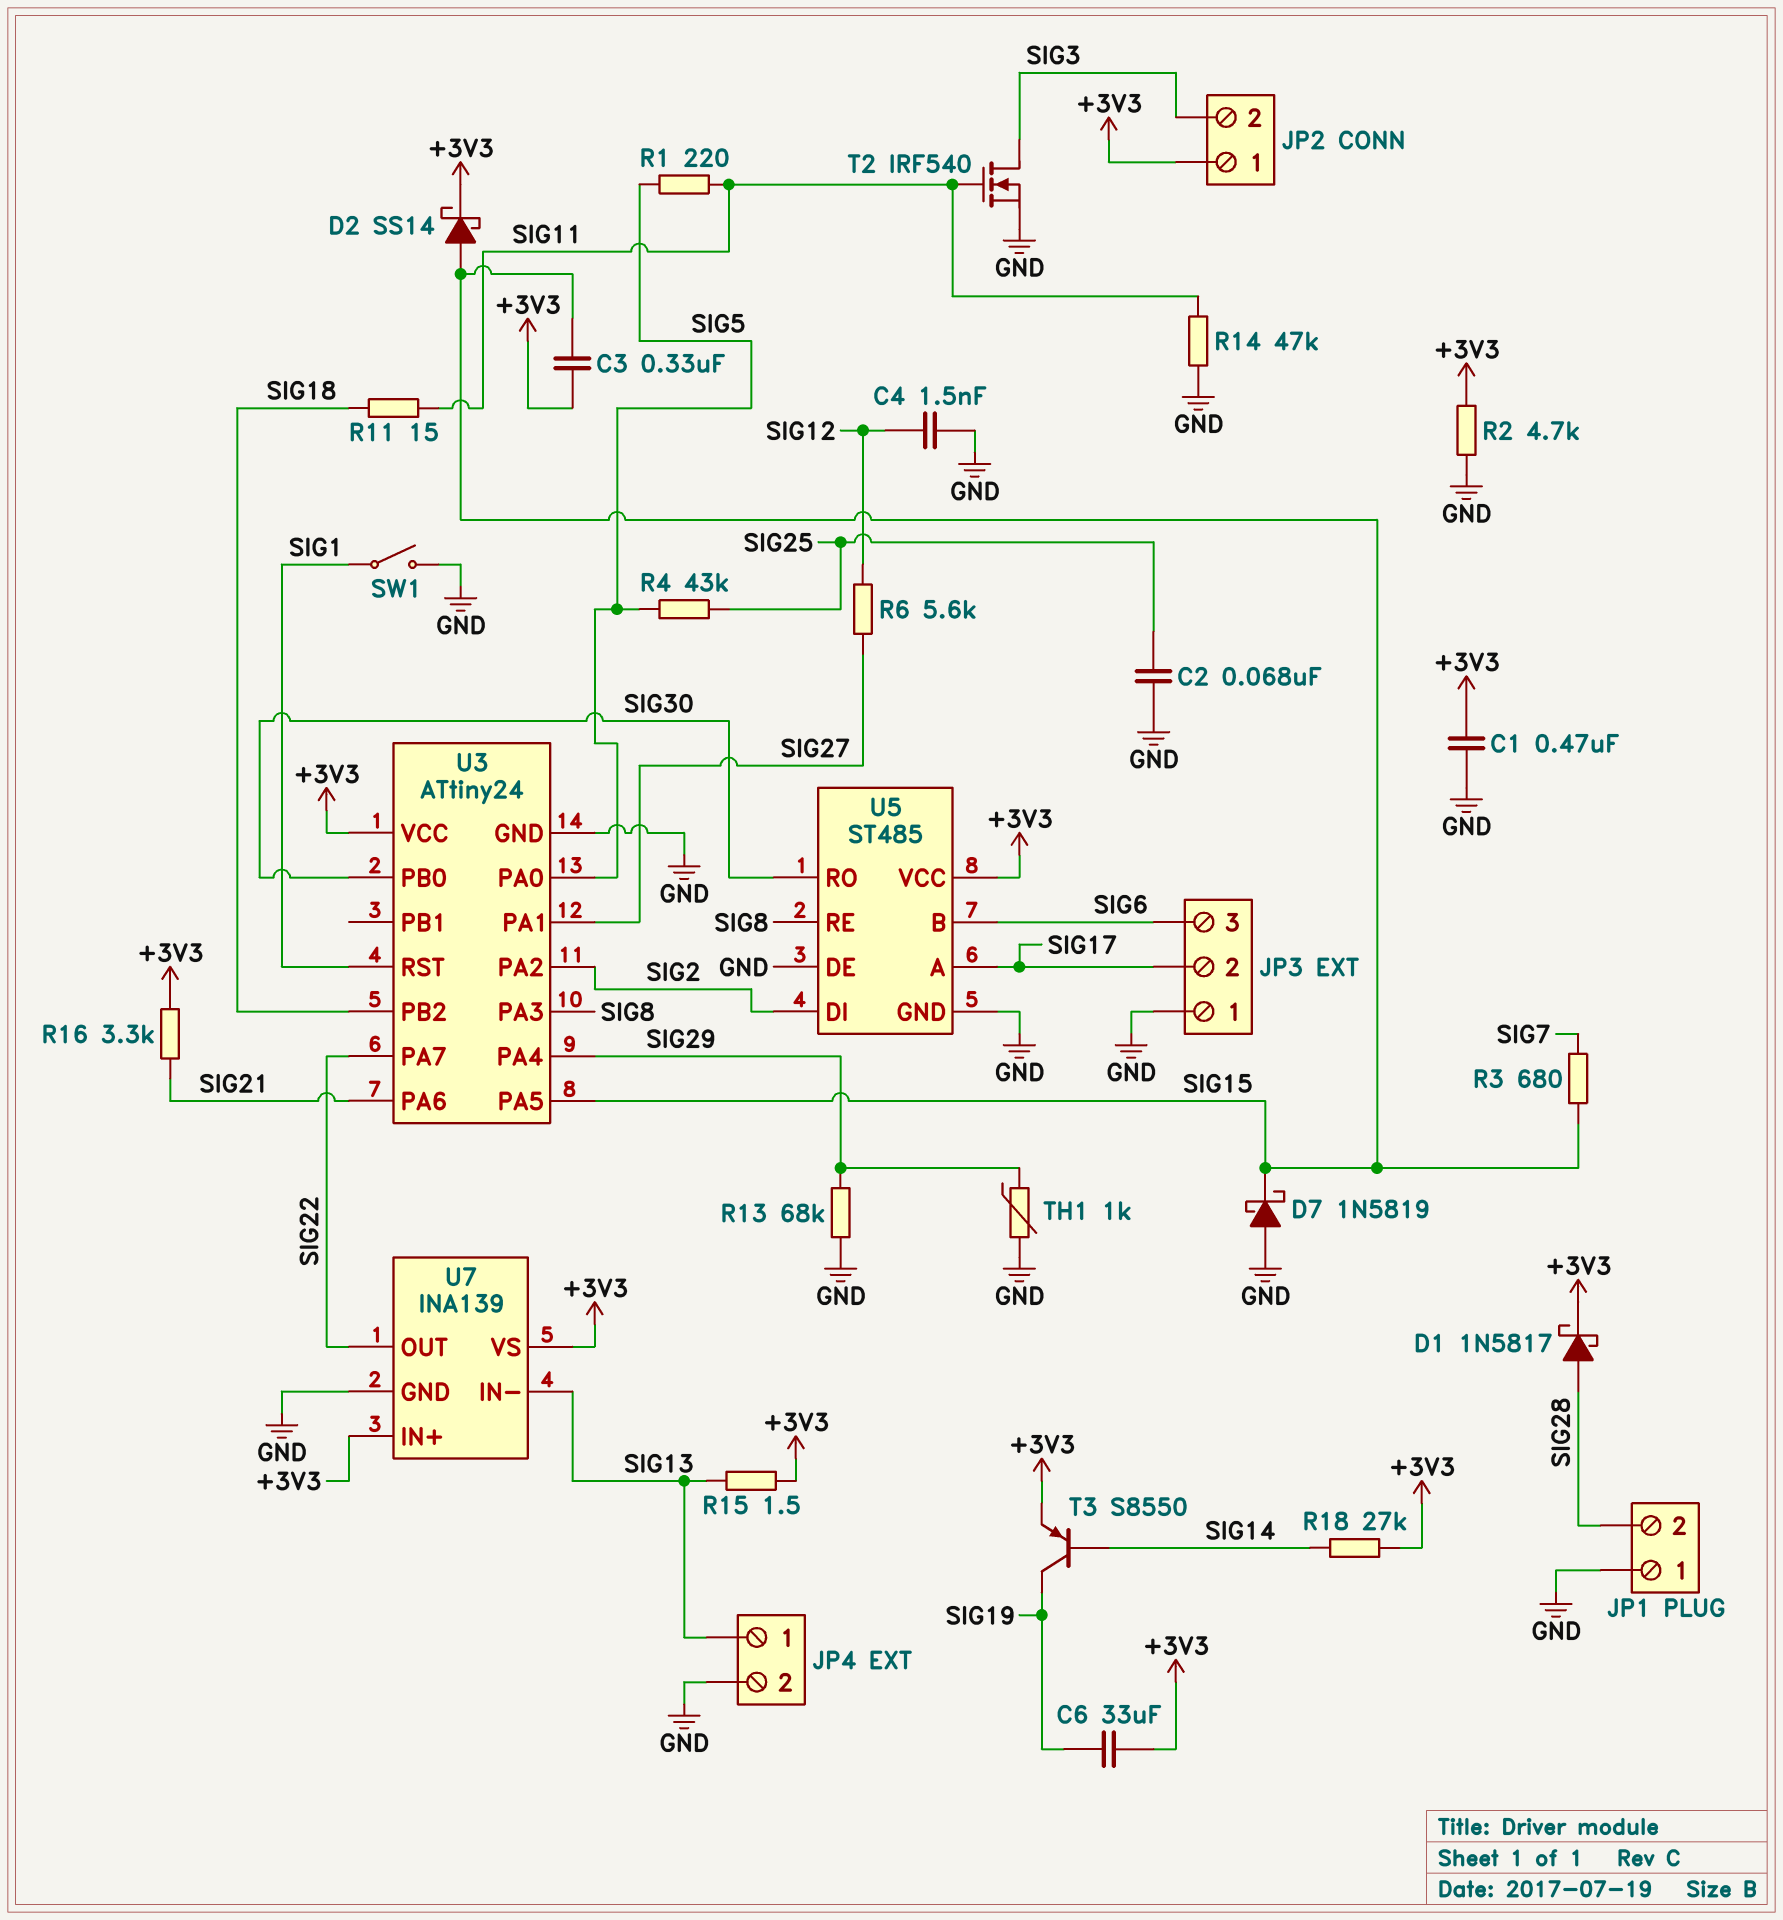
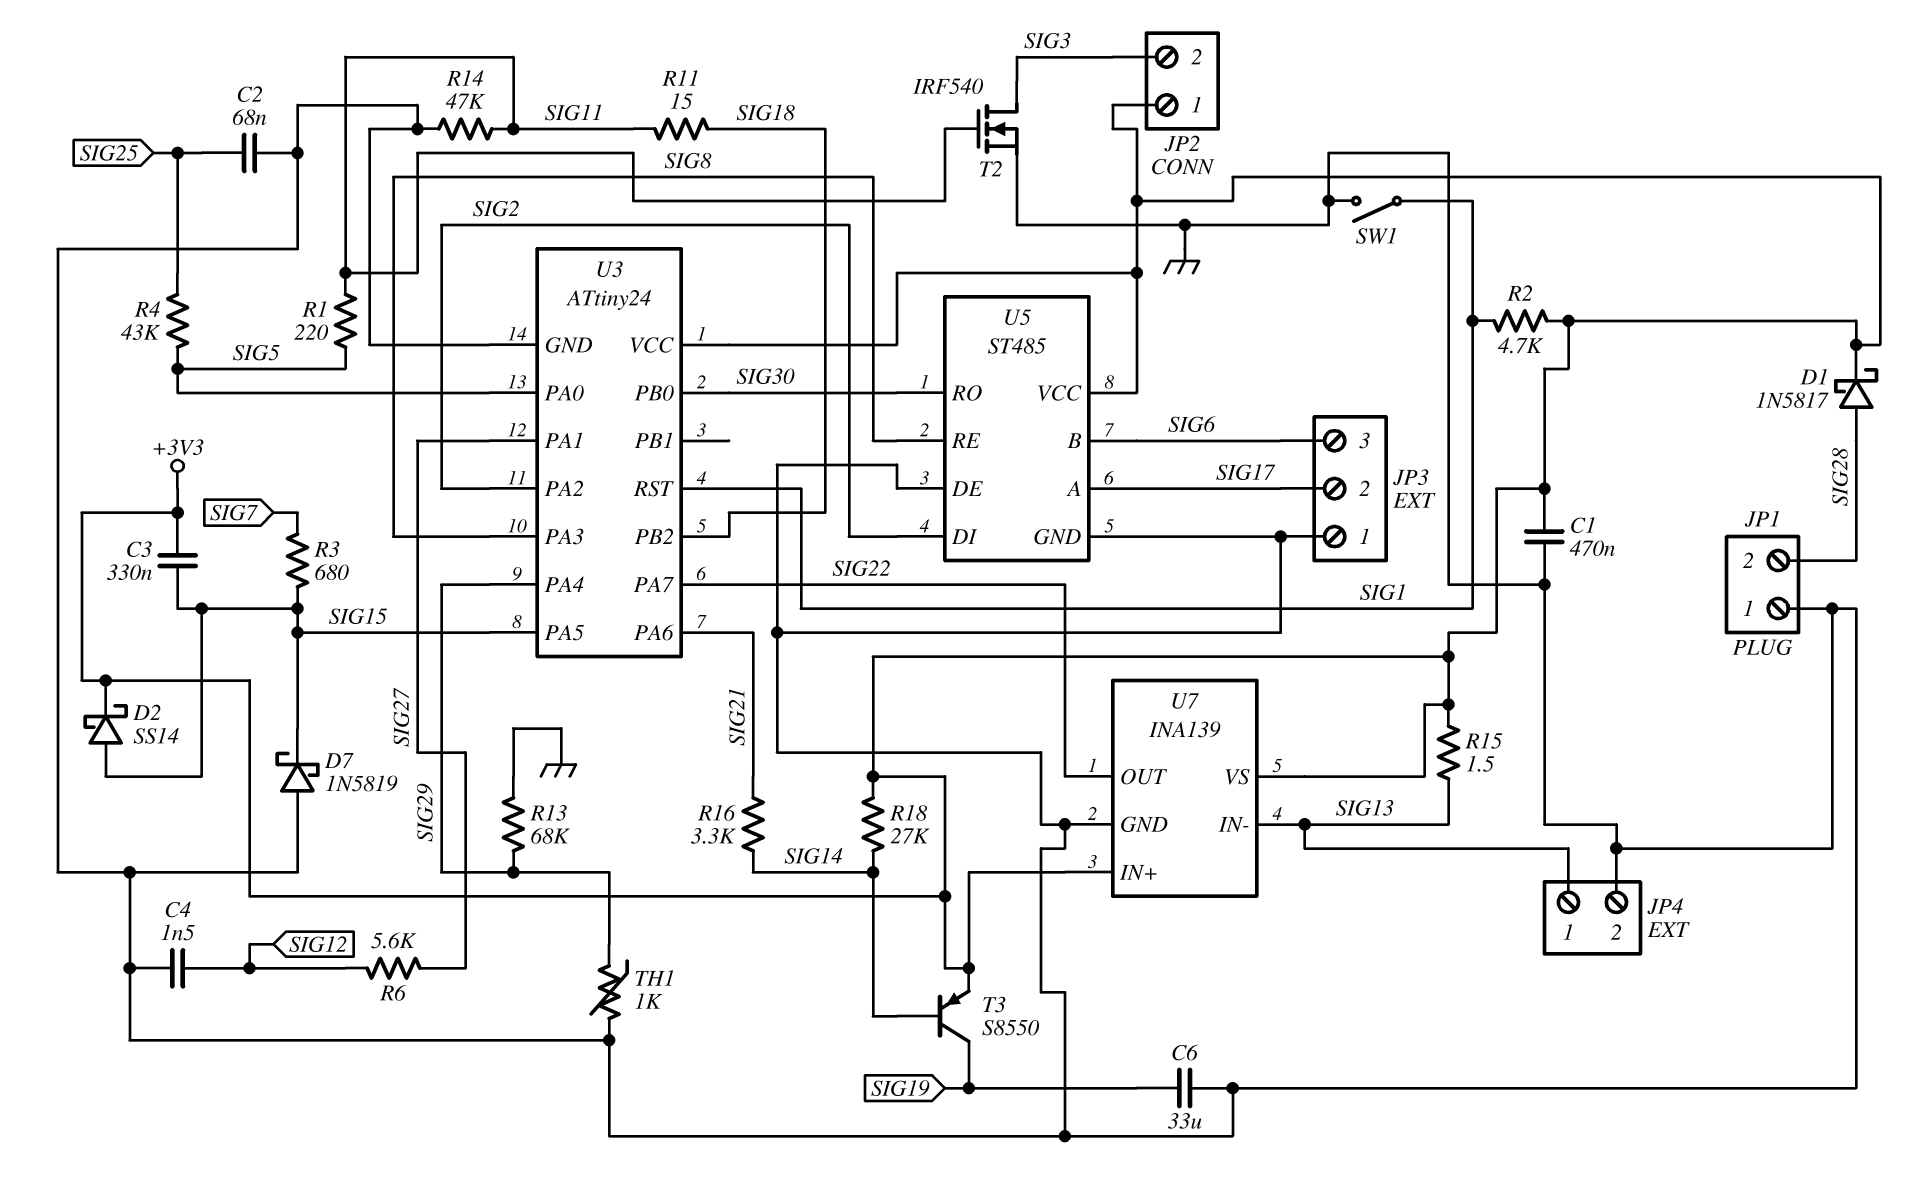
C6: 33uF (+3V3, SIG19) -> 33uF (GND, SIG19)
R2: 4.7k (+3V3, GND) -> 4.7k (+3V3, SIG1)
R16: 3.3k (+3V3, SIG21) -> 3.3k (SIG14, SIG21)

